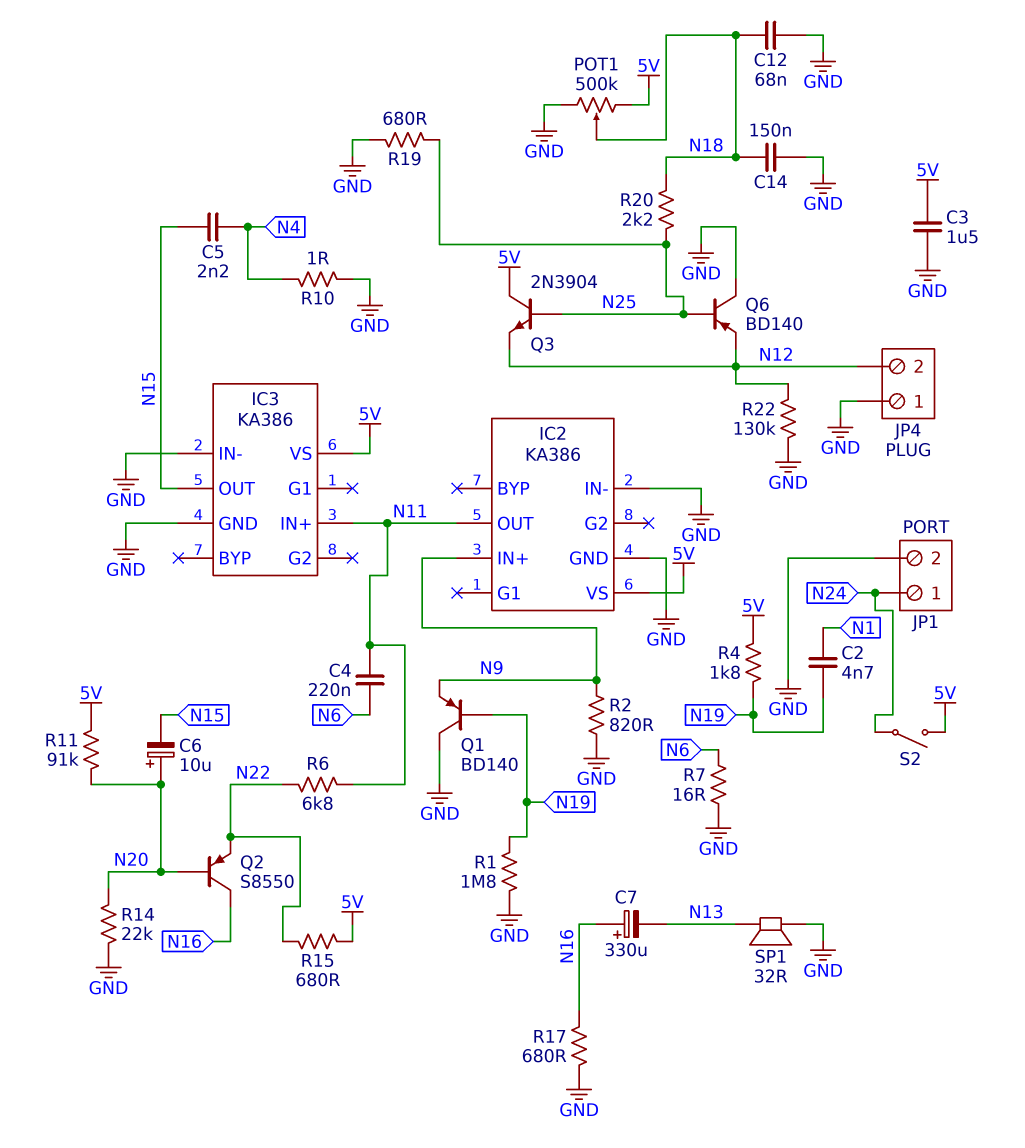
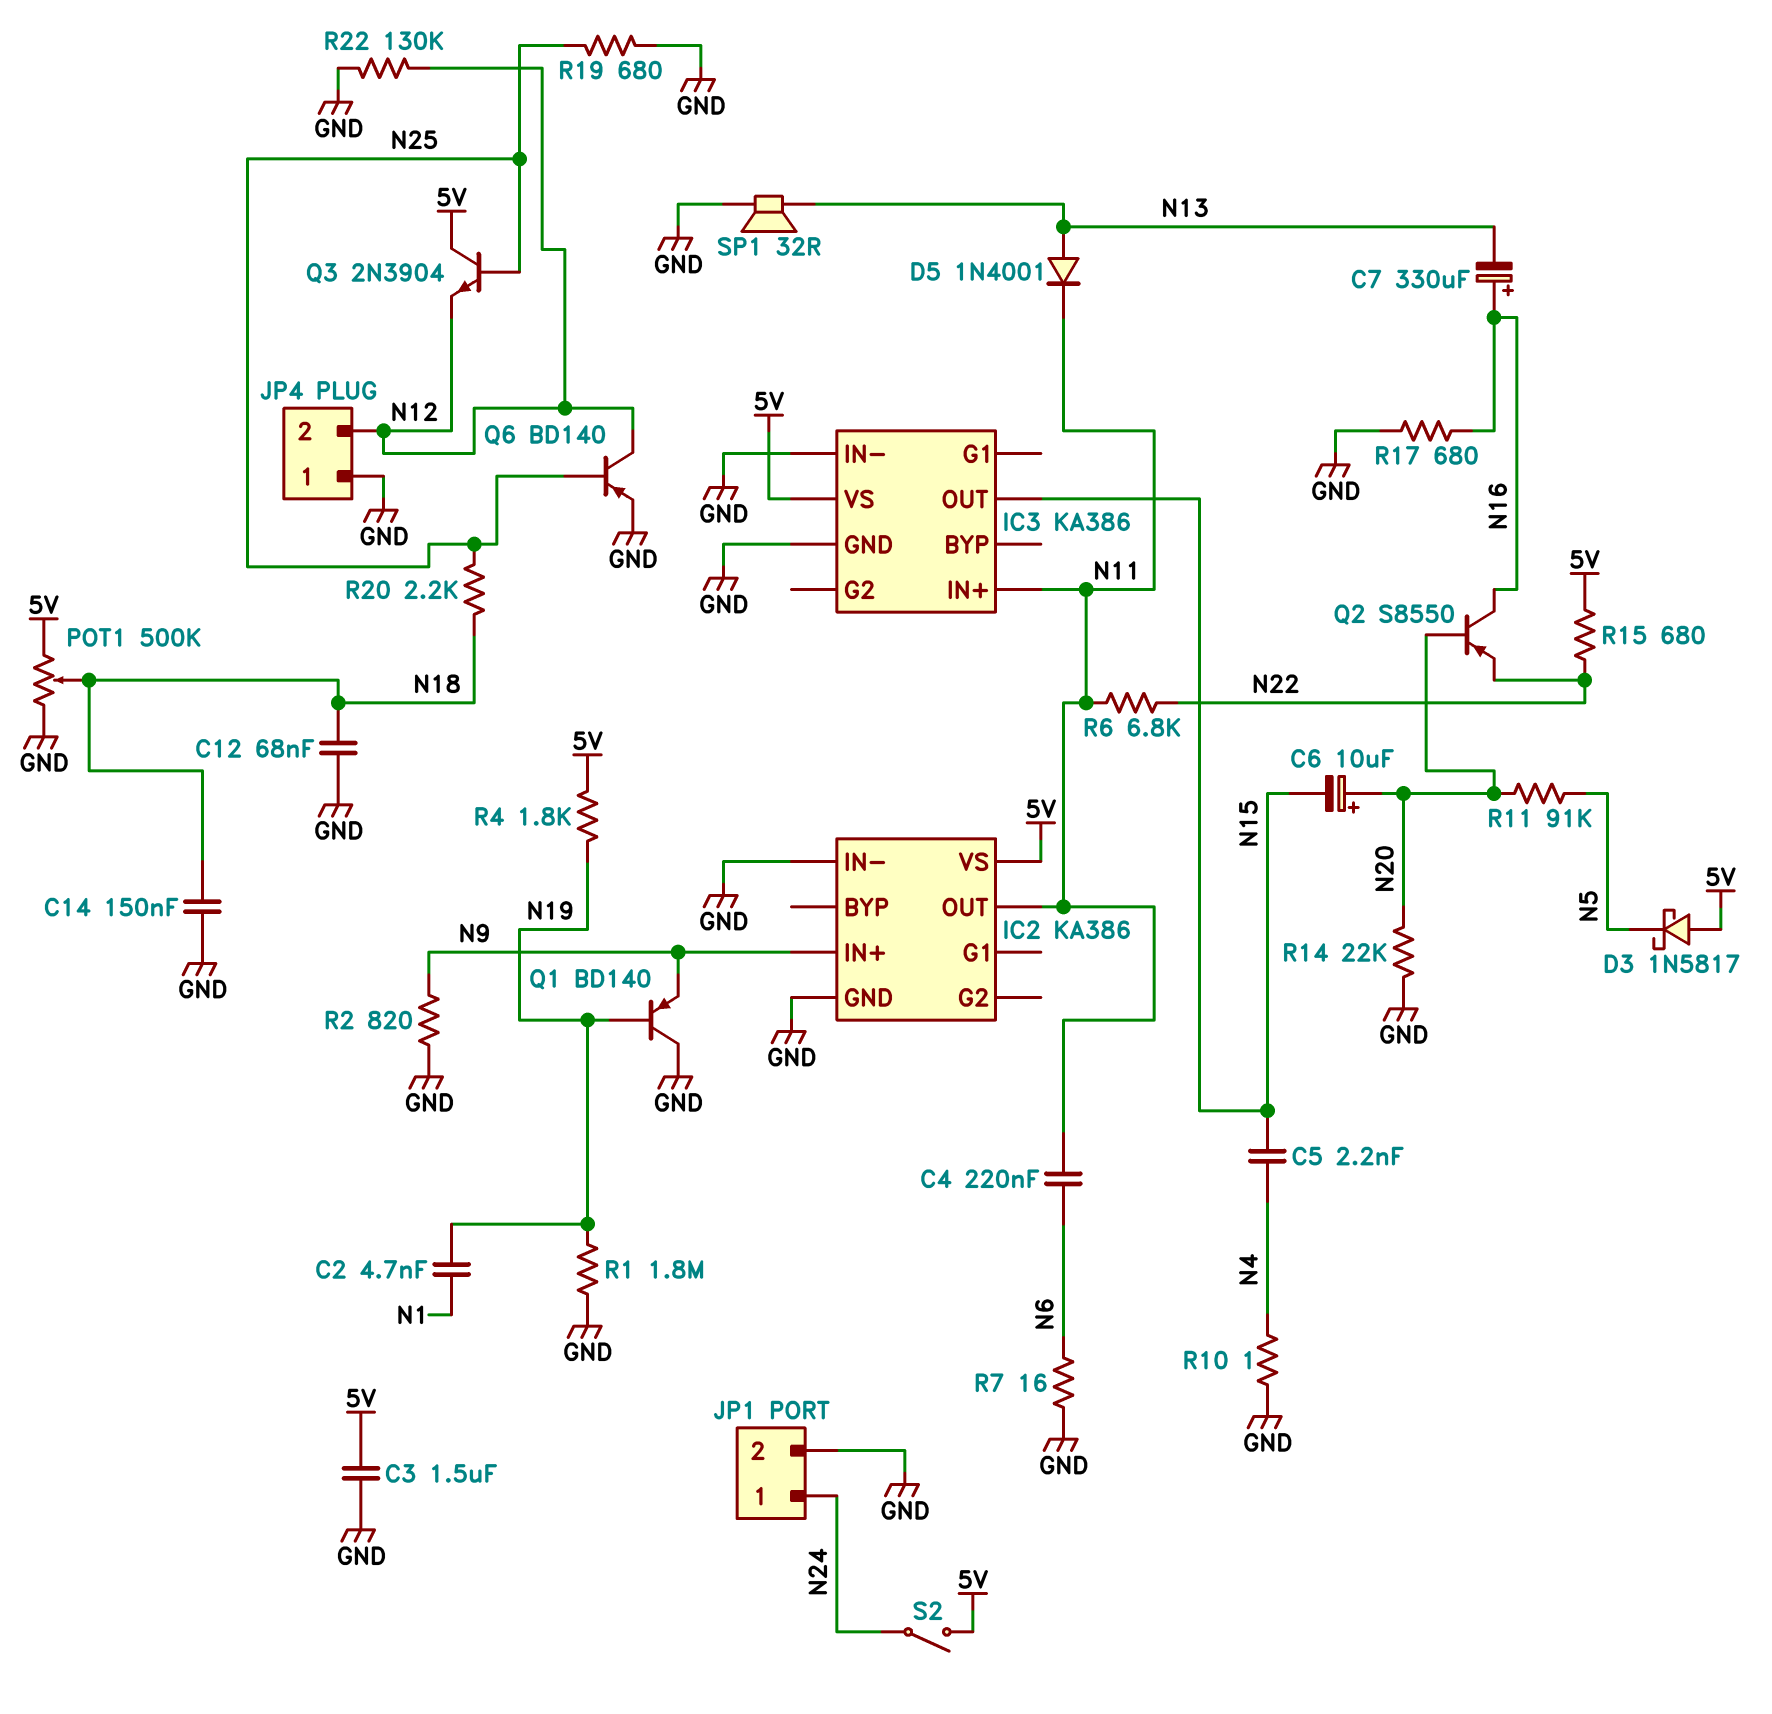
D3: none -> schottky 1N5817 (A 5V, K N5)
D5: none -> diode 1N4001 (A N13, K N11)
Q6: PNP BD140 (B N25, C GND, E N12) -> PNP BD140 (B N25, C N12, E GND)
R11: 91k (5V, N20) -> 91k (N5, N20)

